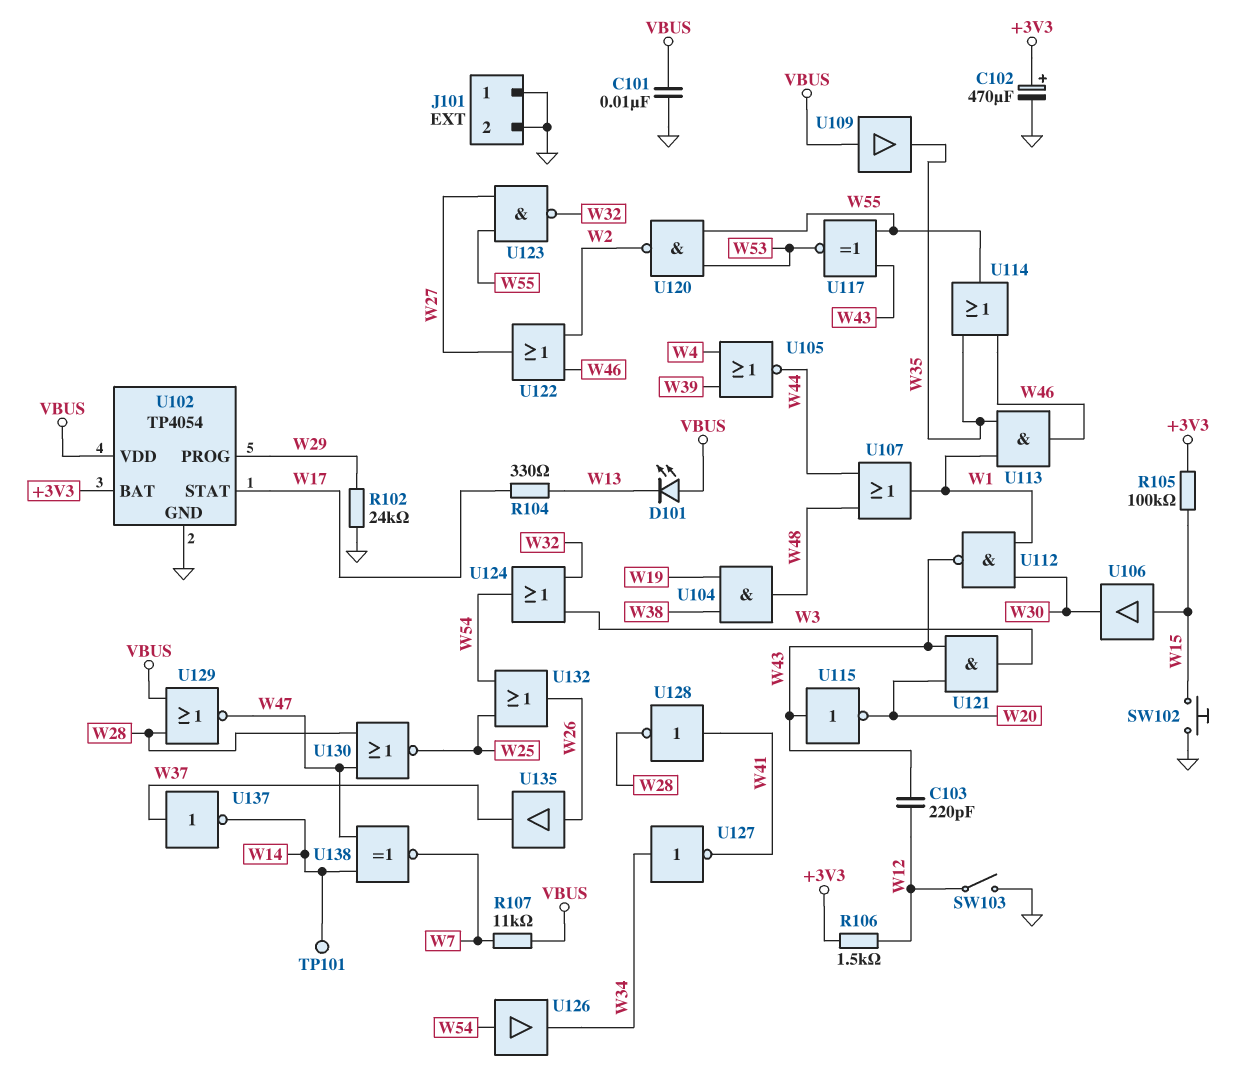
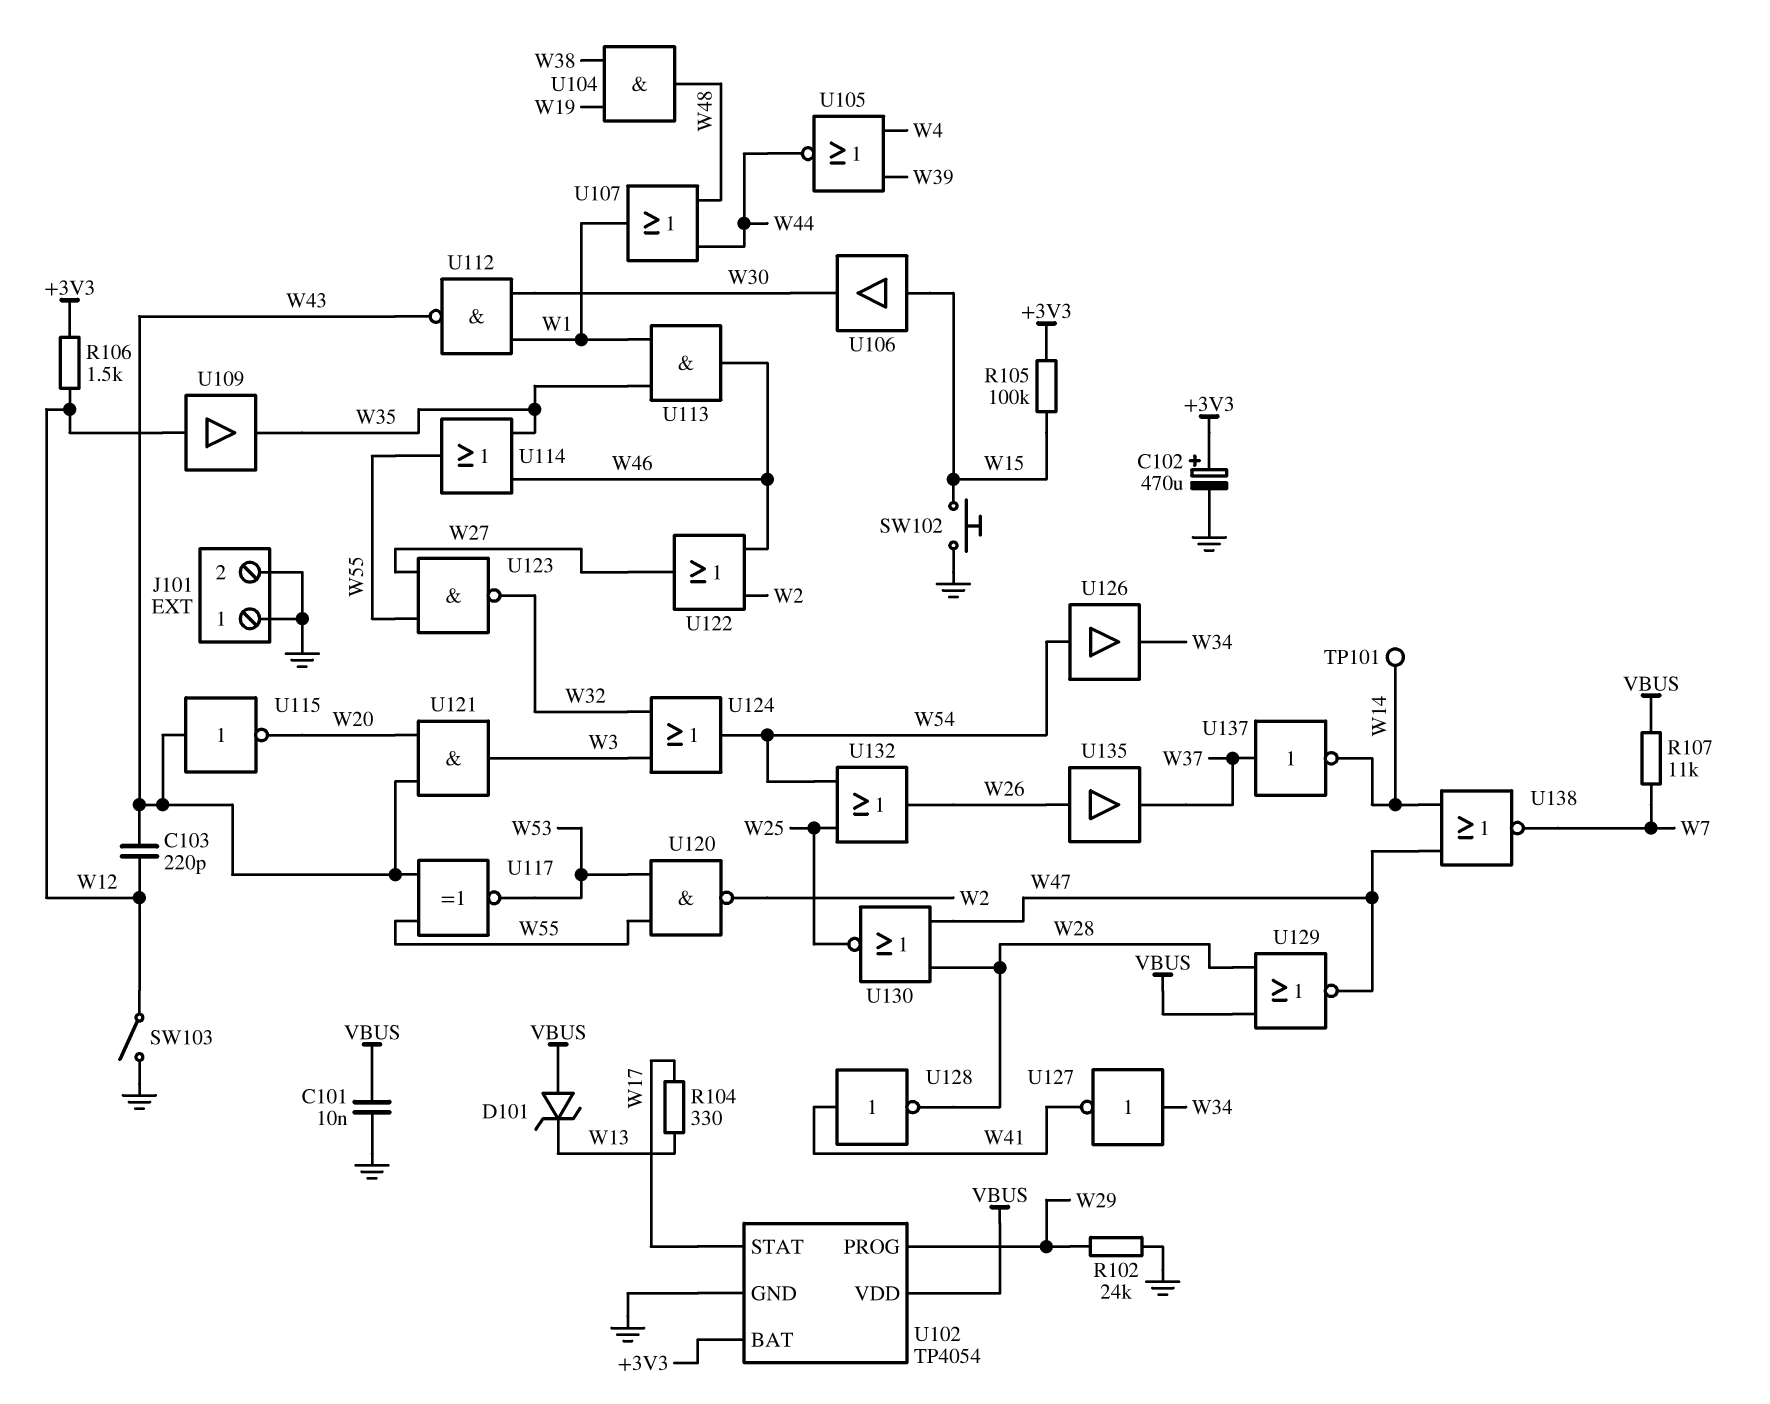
D101: LED (A VBUS, K W13) -> zener (A VBUS, K W13)
U109: buffer (in VBUS, out W35) -> buffer (in W12, out W35)
U138: XNOR (in W14, in W47, out W7) -> NOR (in W14, in W47, out W7)

